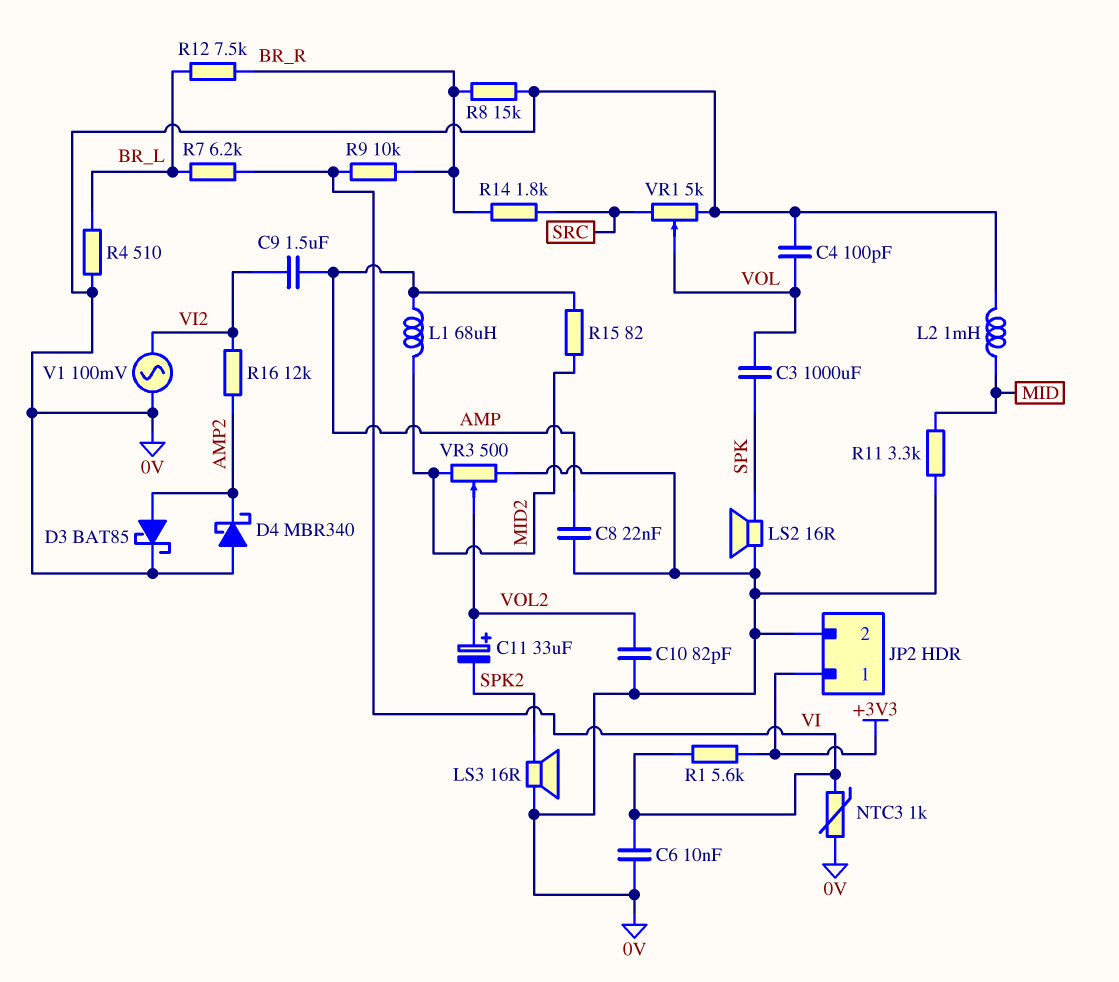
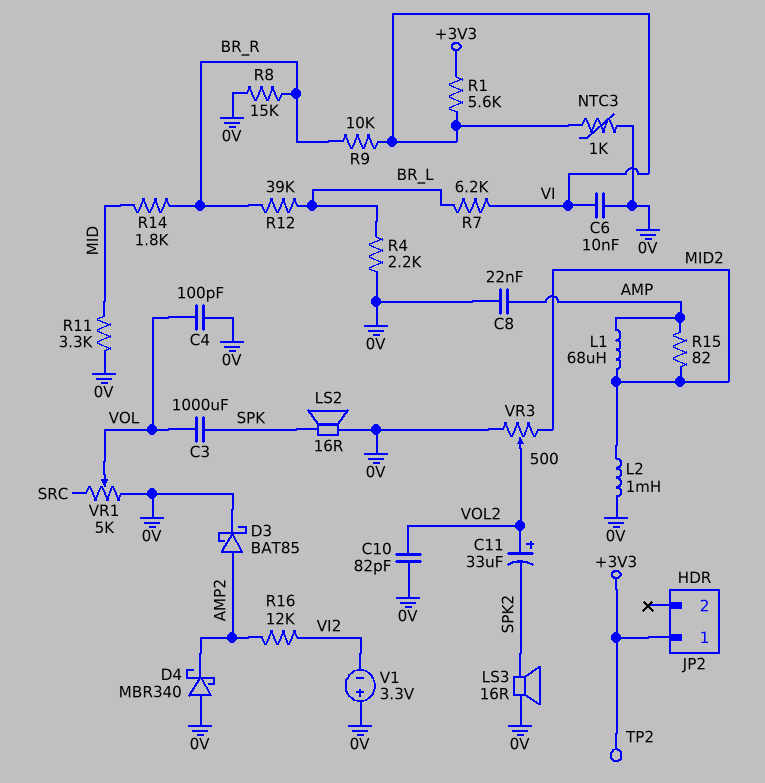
C9: 1.5uF (AMP, VI2) -> none
JP2 pin 2: 0V -> none
L2: 1mH (0V, MID) -> 1mH (0V, MID2)
R4: 510 (0V, BR_L) -> 2.2k (0V, BR_L)
R12: 7.5k (BR_L, BR_R) -> 39k (BR_L, BR_R)
R14: 1.8k (BR_R, SRC) -> 1.8k (BR_R, MID)
TP2: none -> test point (+3V3)
V1: AC 100mV (0V, VI2) -> 3.3V (plus 0V, minus VI2)

